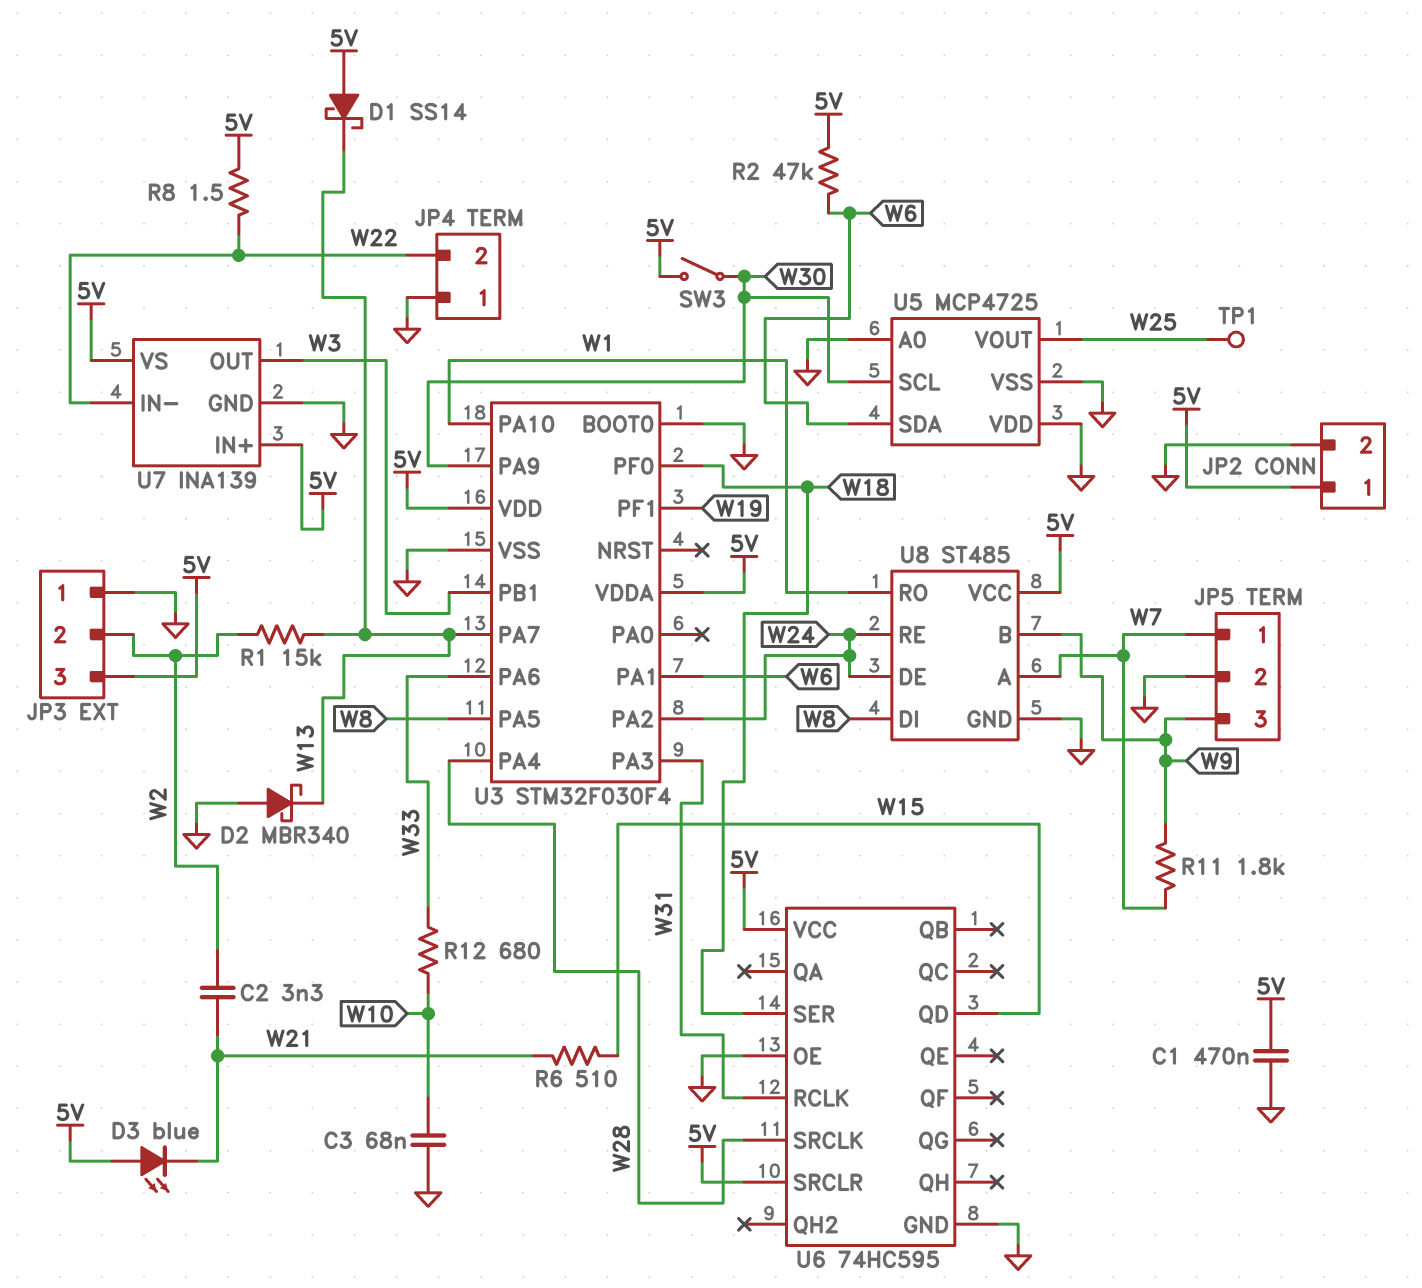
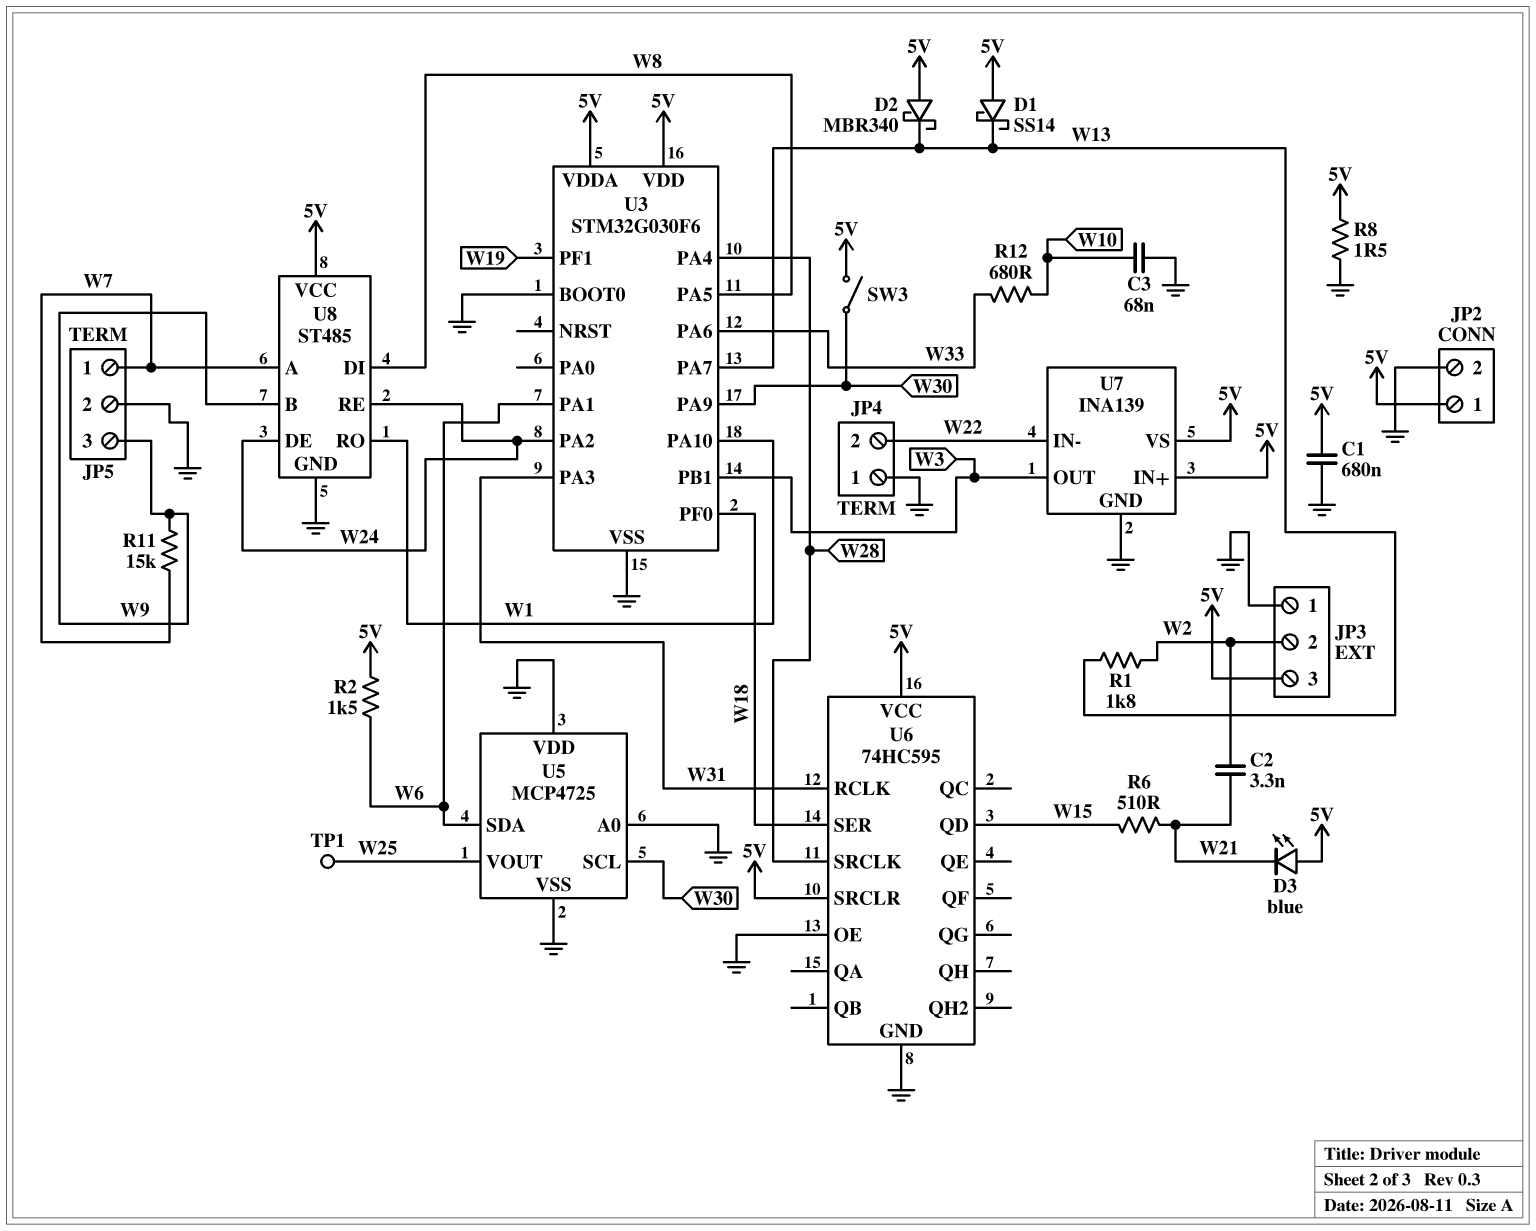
C1: 470nF (5V, GND) -> 680nF (5V, GND)
D2: schottky MBR340 (A GND, K W13) -> schottky MBR340 (A 5V, K W13)
R1: 15k (W2, W13) -> 1.8k (W2, W13)
R2: 47k (5V, W6) -> 1.5k (5V, W6)
R8: 1.5 (5V, W22) -> 1.5 (5V, GND)
R11: 1.8k (W7, W9) -> 15k (W7, W9)
U3: STM32F030F4 -> STM32G030F6

